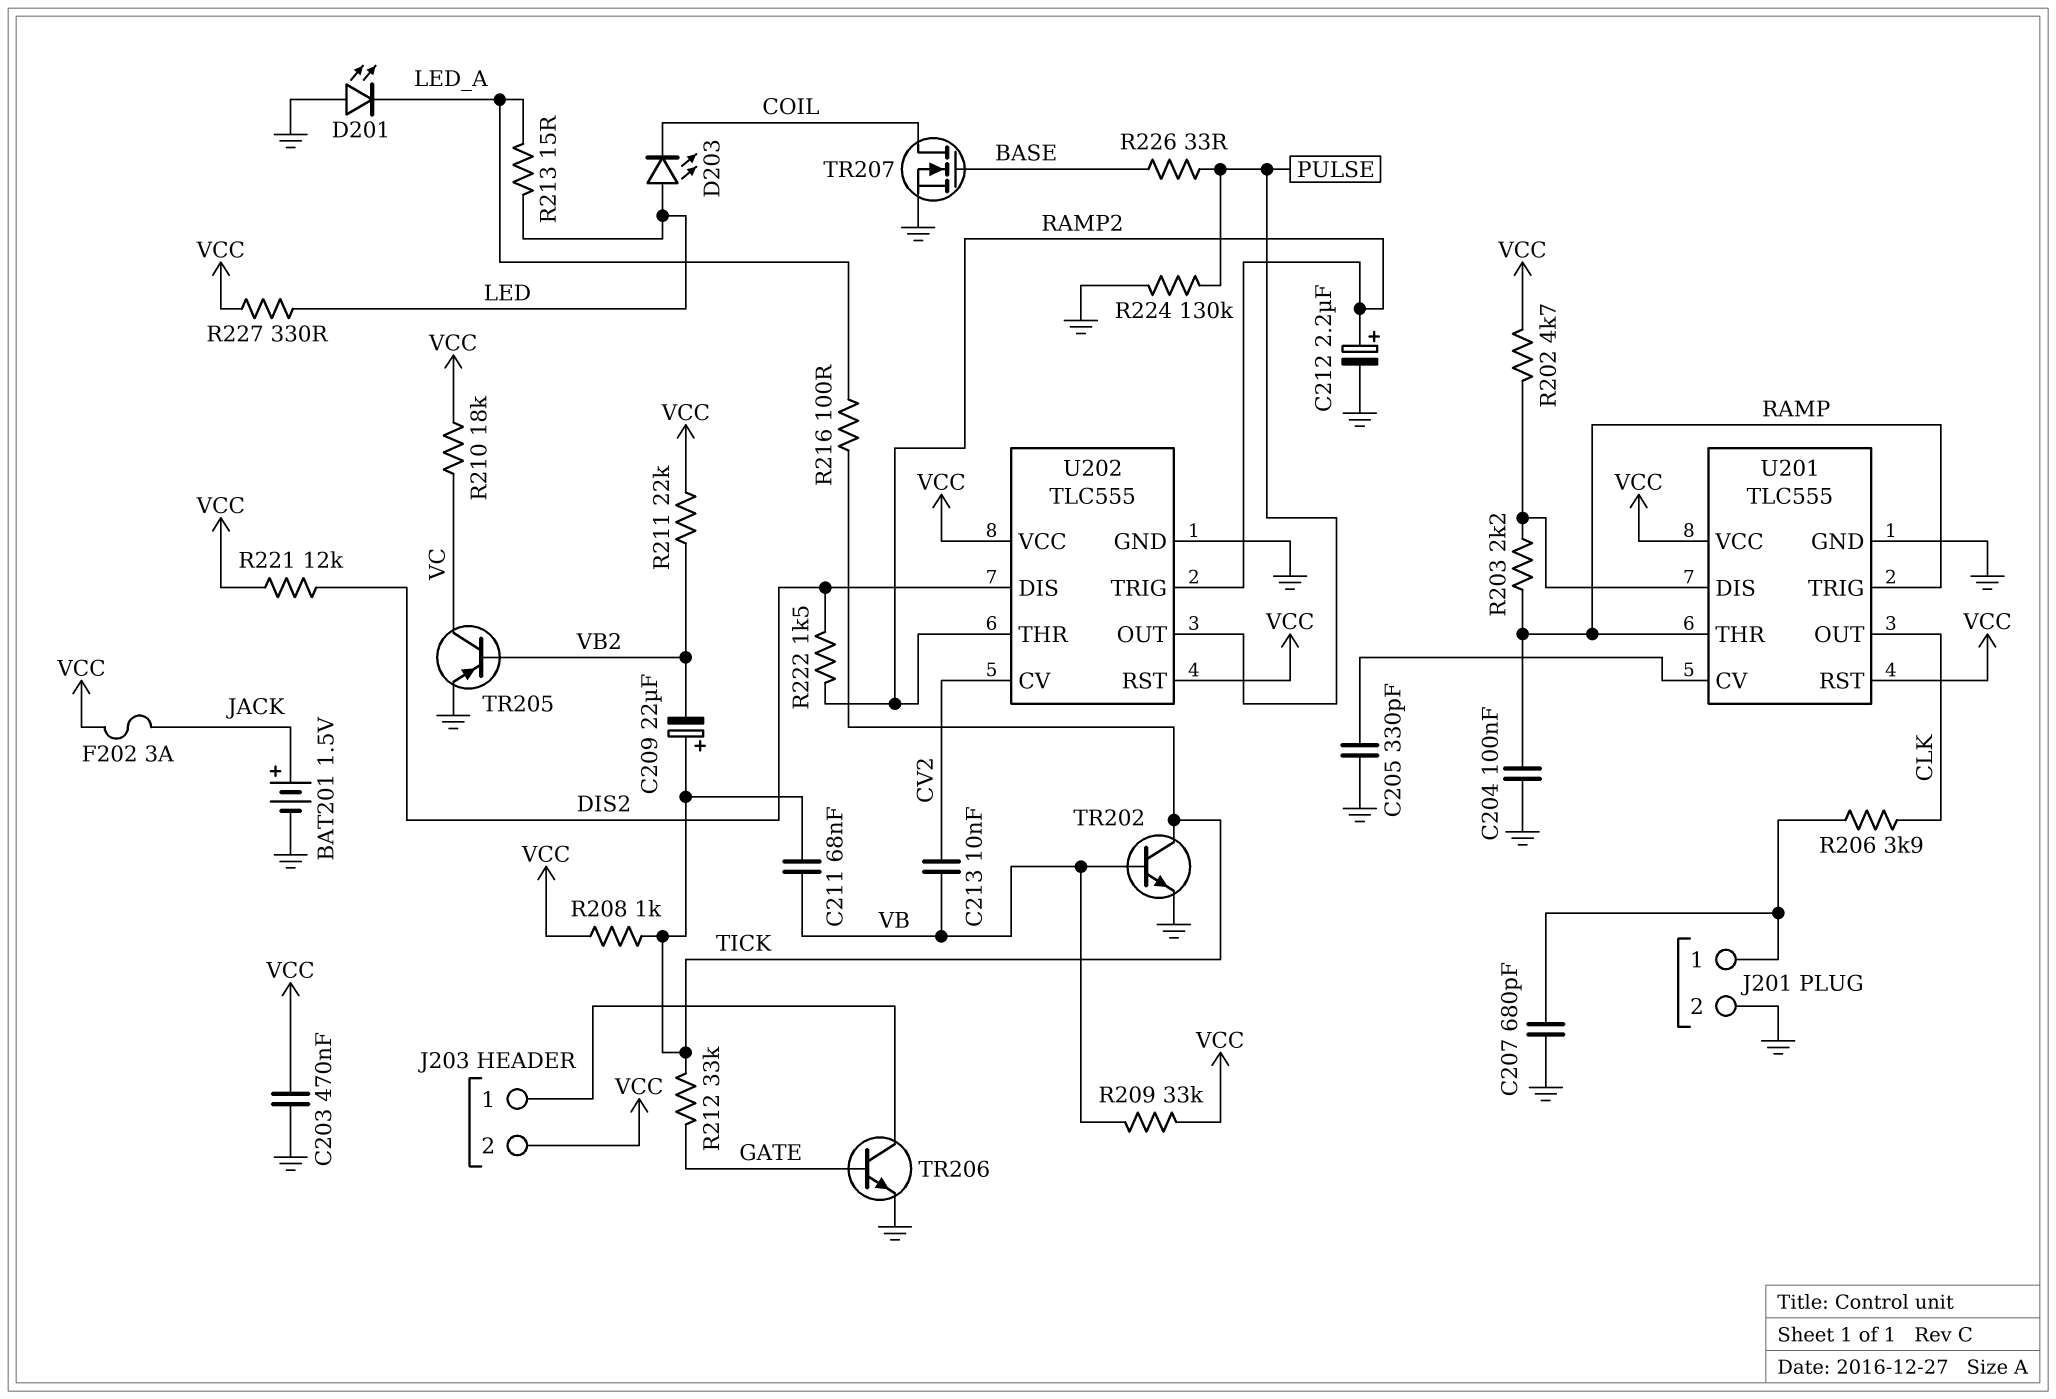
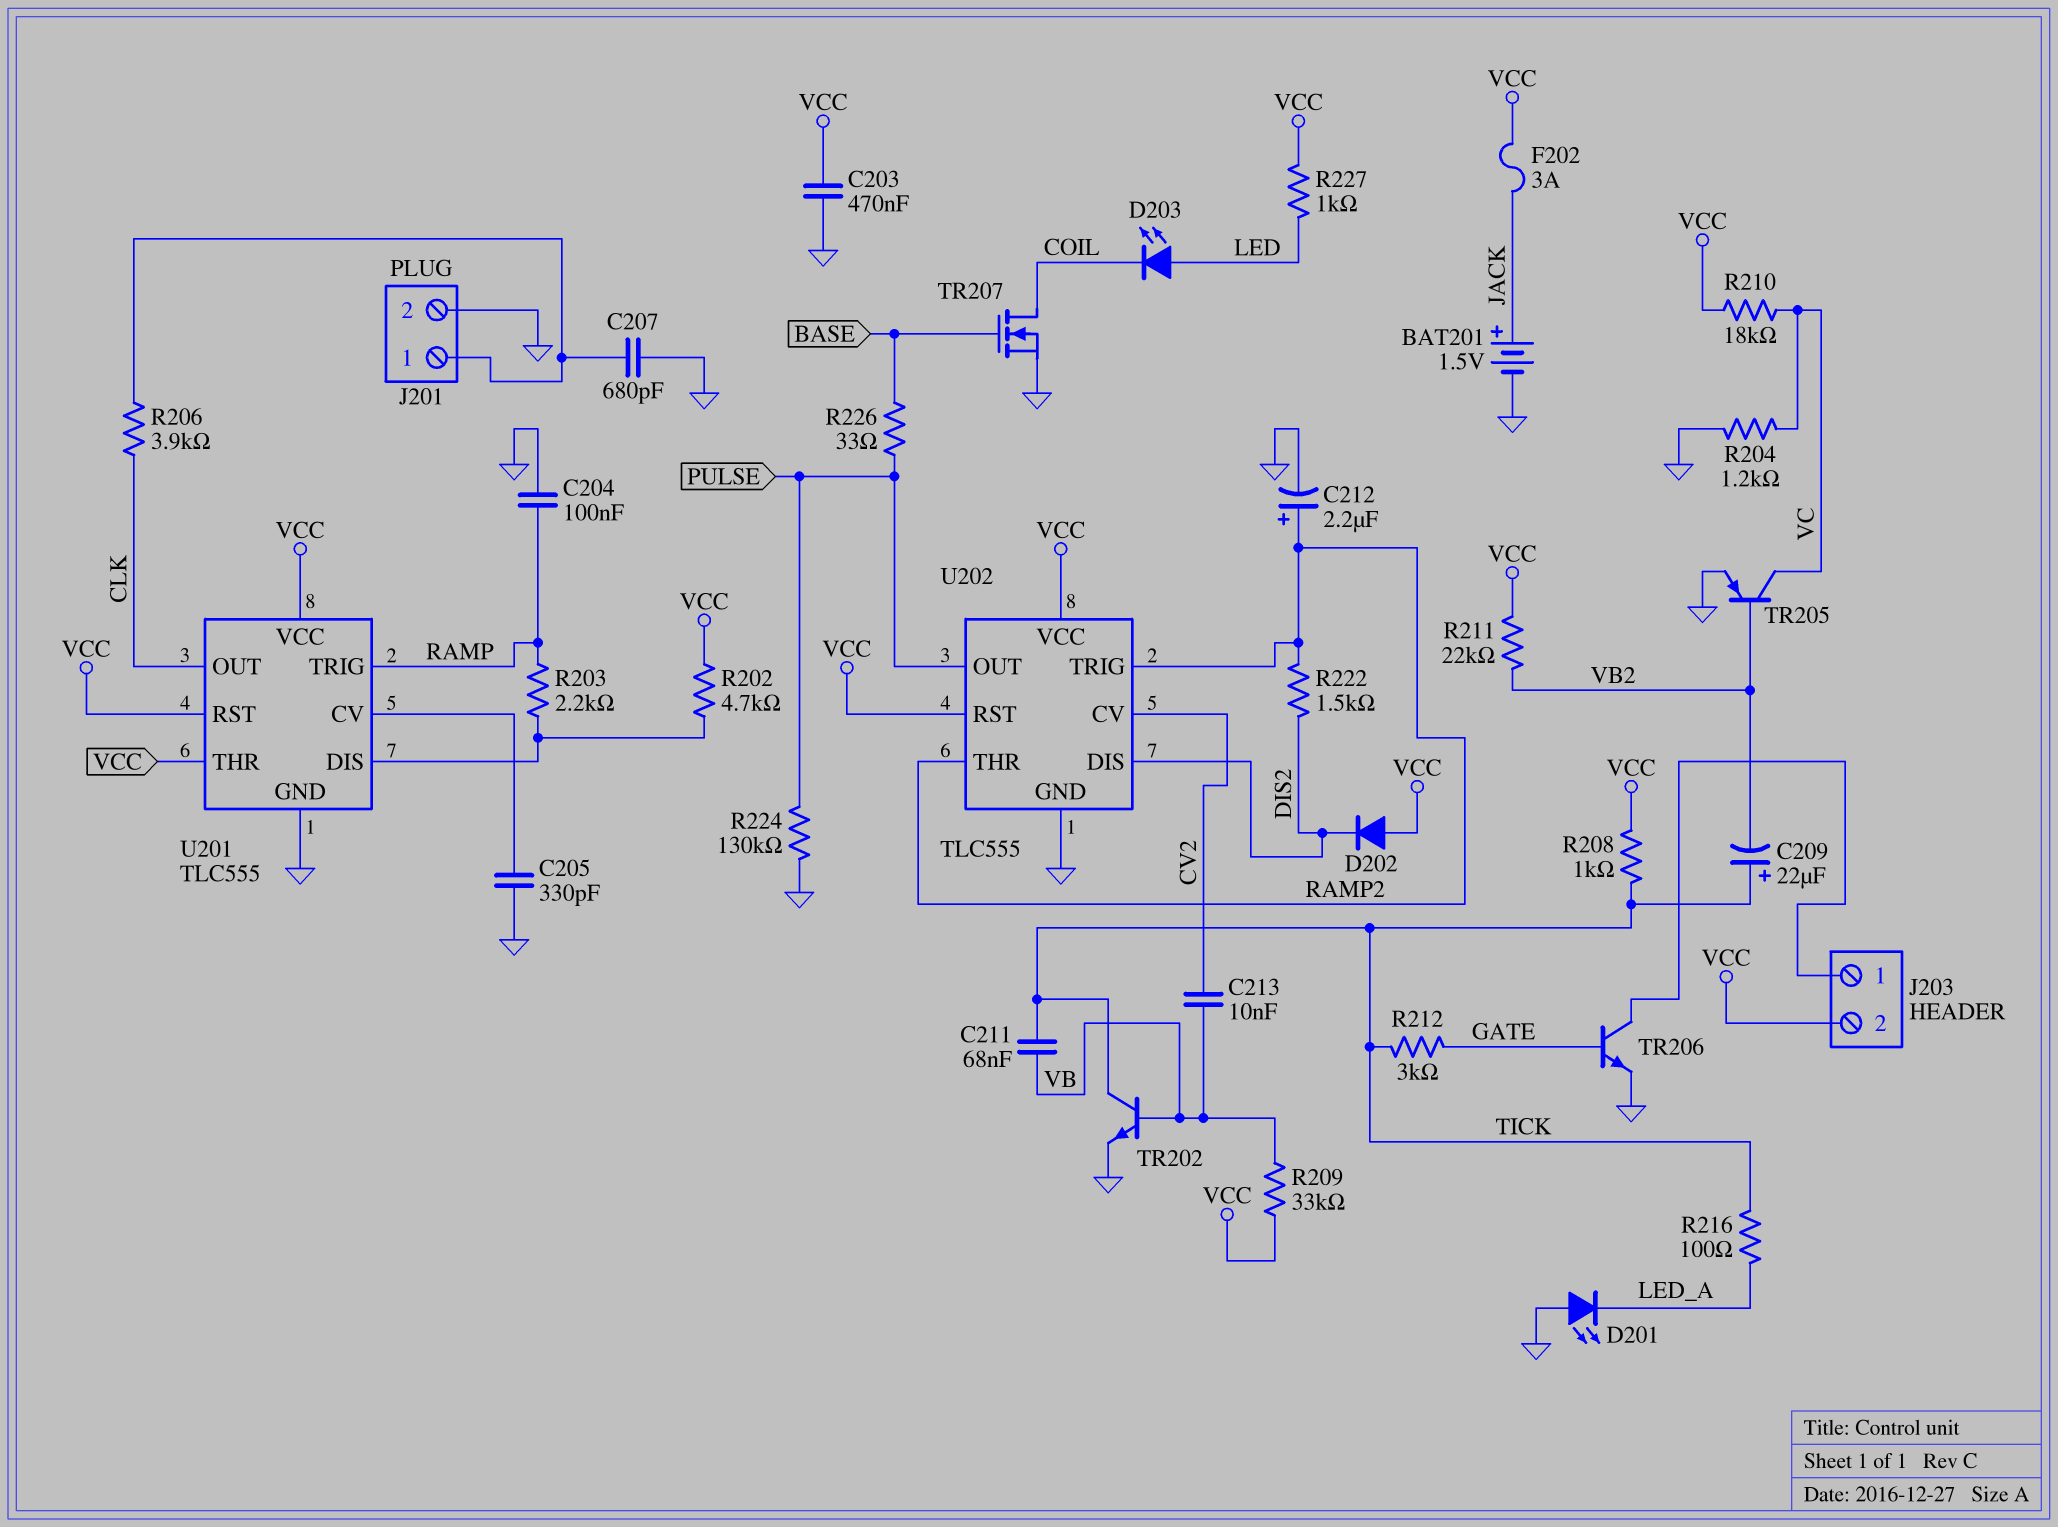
D202: none -> diode (A VCC, K DIS2)
R204: none -> 1.2k (GND, VC)
R212: 33k (GATE, TICK) -> 3k (GATE, TICK)
R213: 15 (LED, LED_A) -> none
R221: 12k (DIS2, VCC) -> none
R227: 330 (LED, VCC) -> 1k (LED, VCC)
U201 pin THR: RAMP -> VCC

